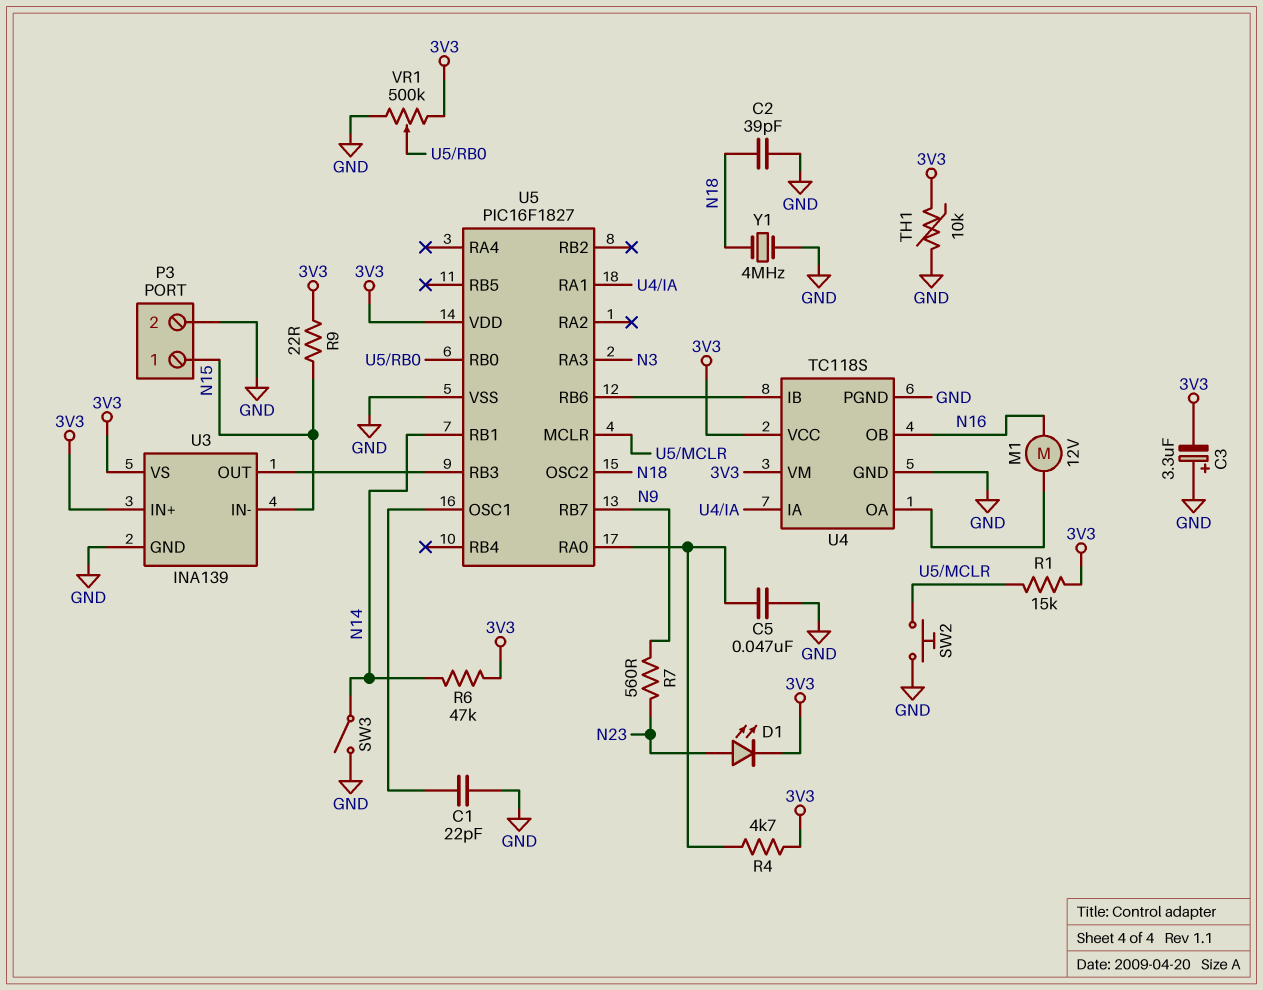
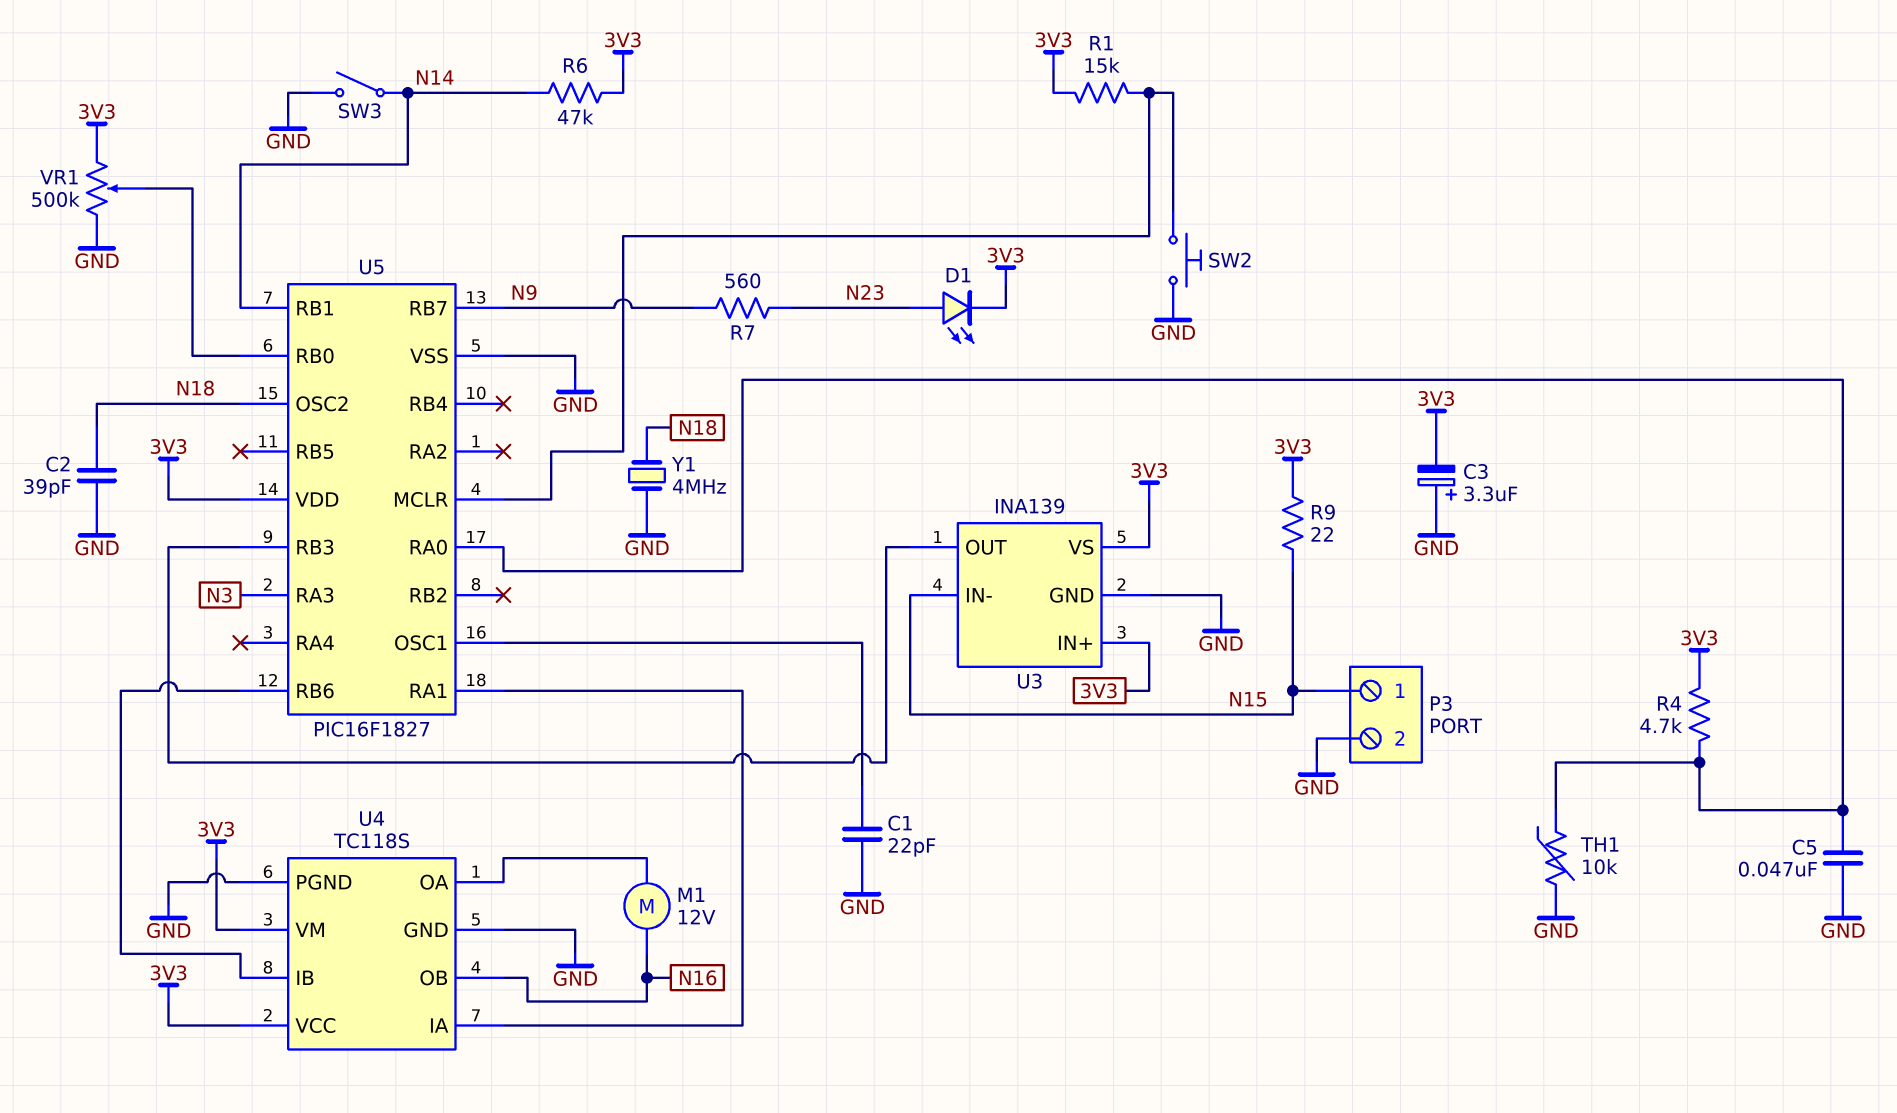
TH1: 10k (3V3, GND) -> 10k (GND, U5/RA0)

